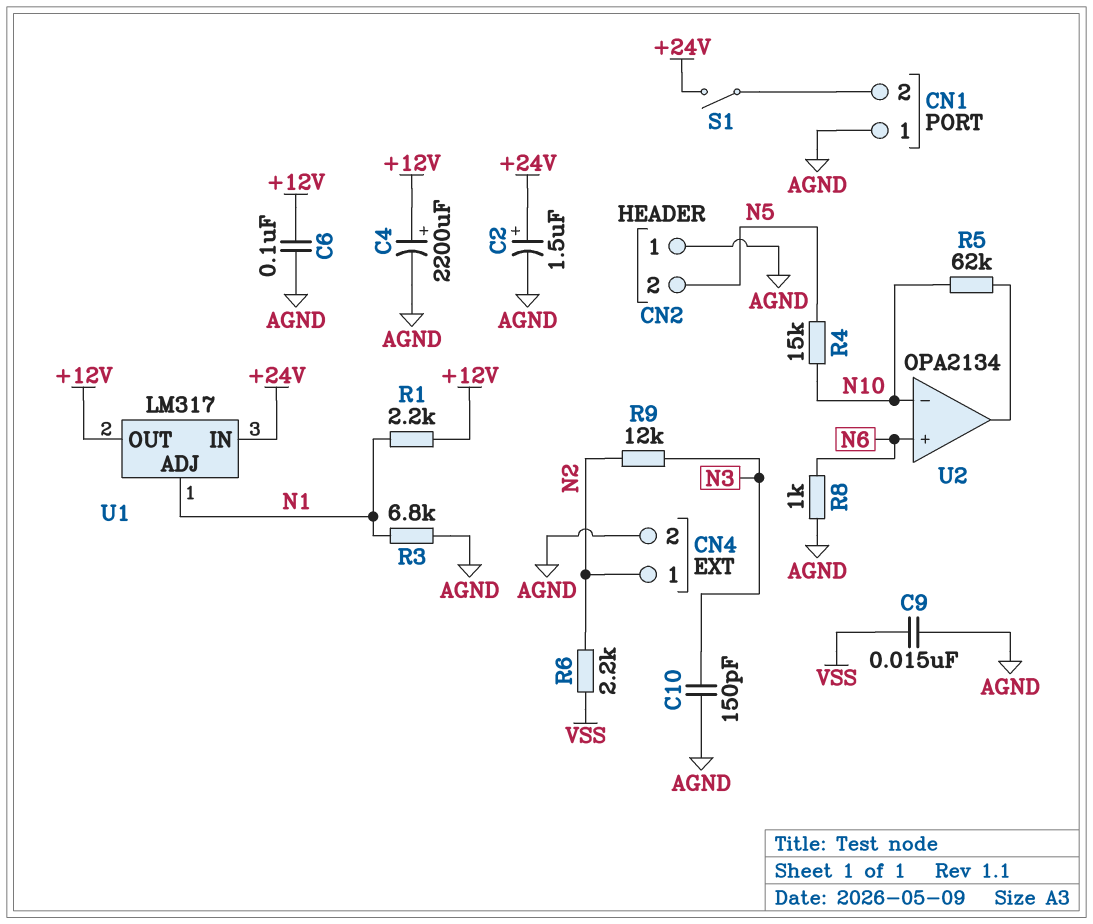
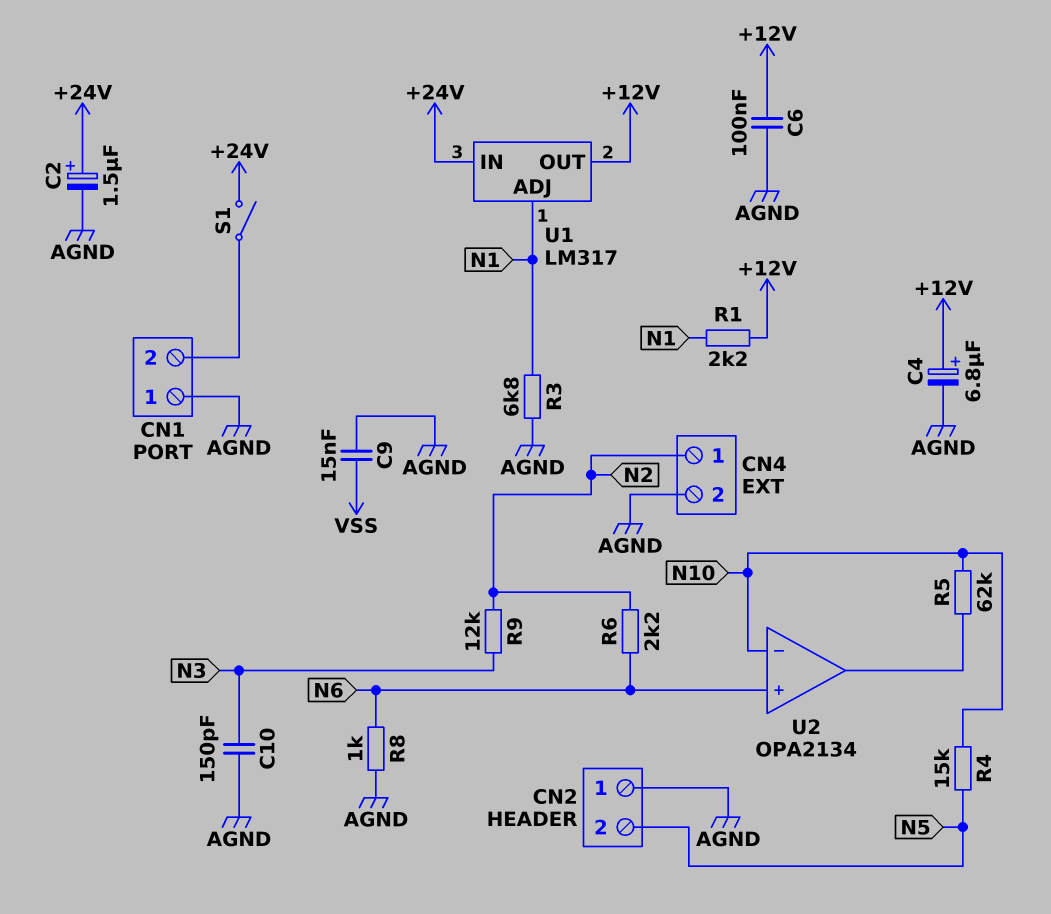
C4: 2200uF (plus +12V, minus AGND) -> 6.8uF (plus +12V, minus AGND)
R6: 2.2k (N2, VSS) -> 2.2k (N2, N6)

